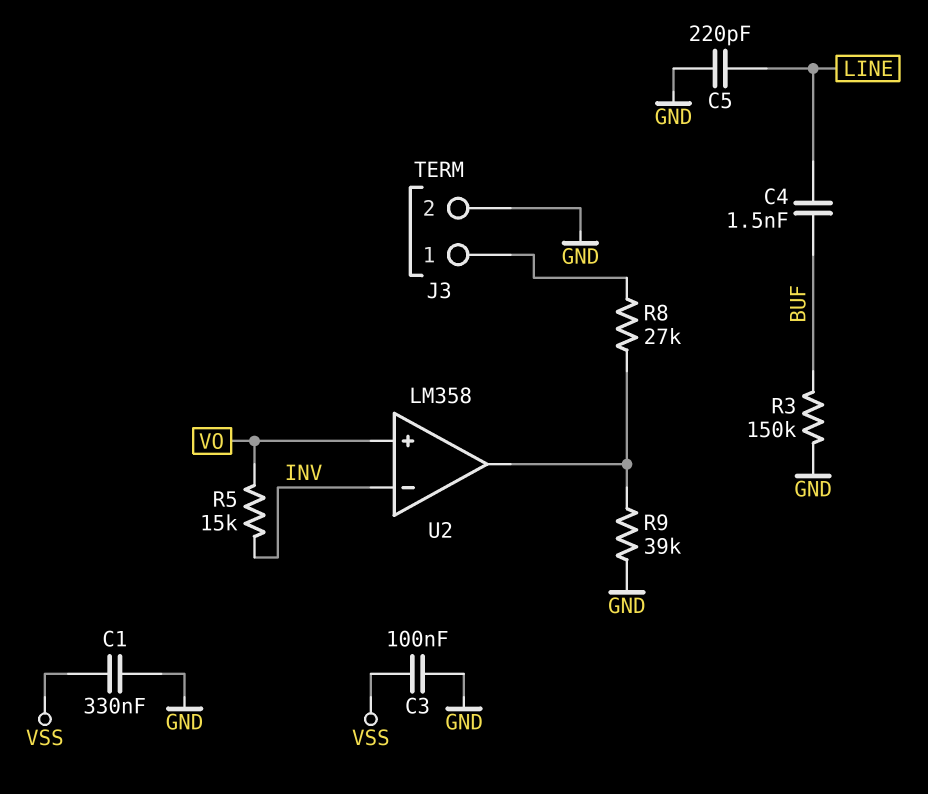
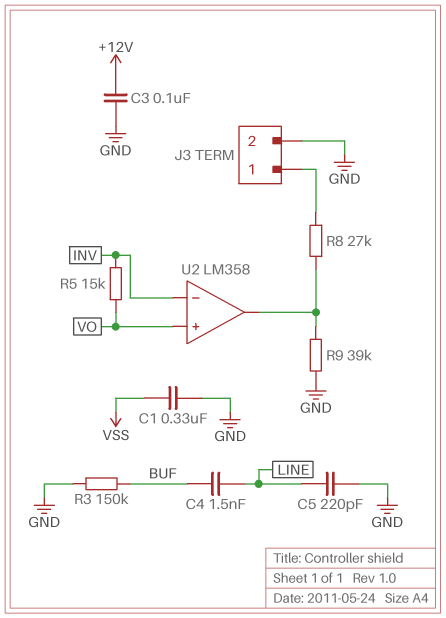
C3: 100nF (GND, VSS) -> 100nF (+12V, GND)

